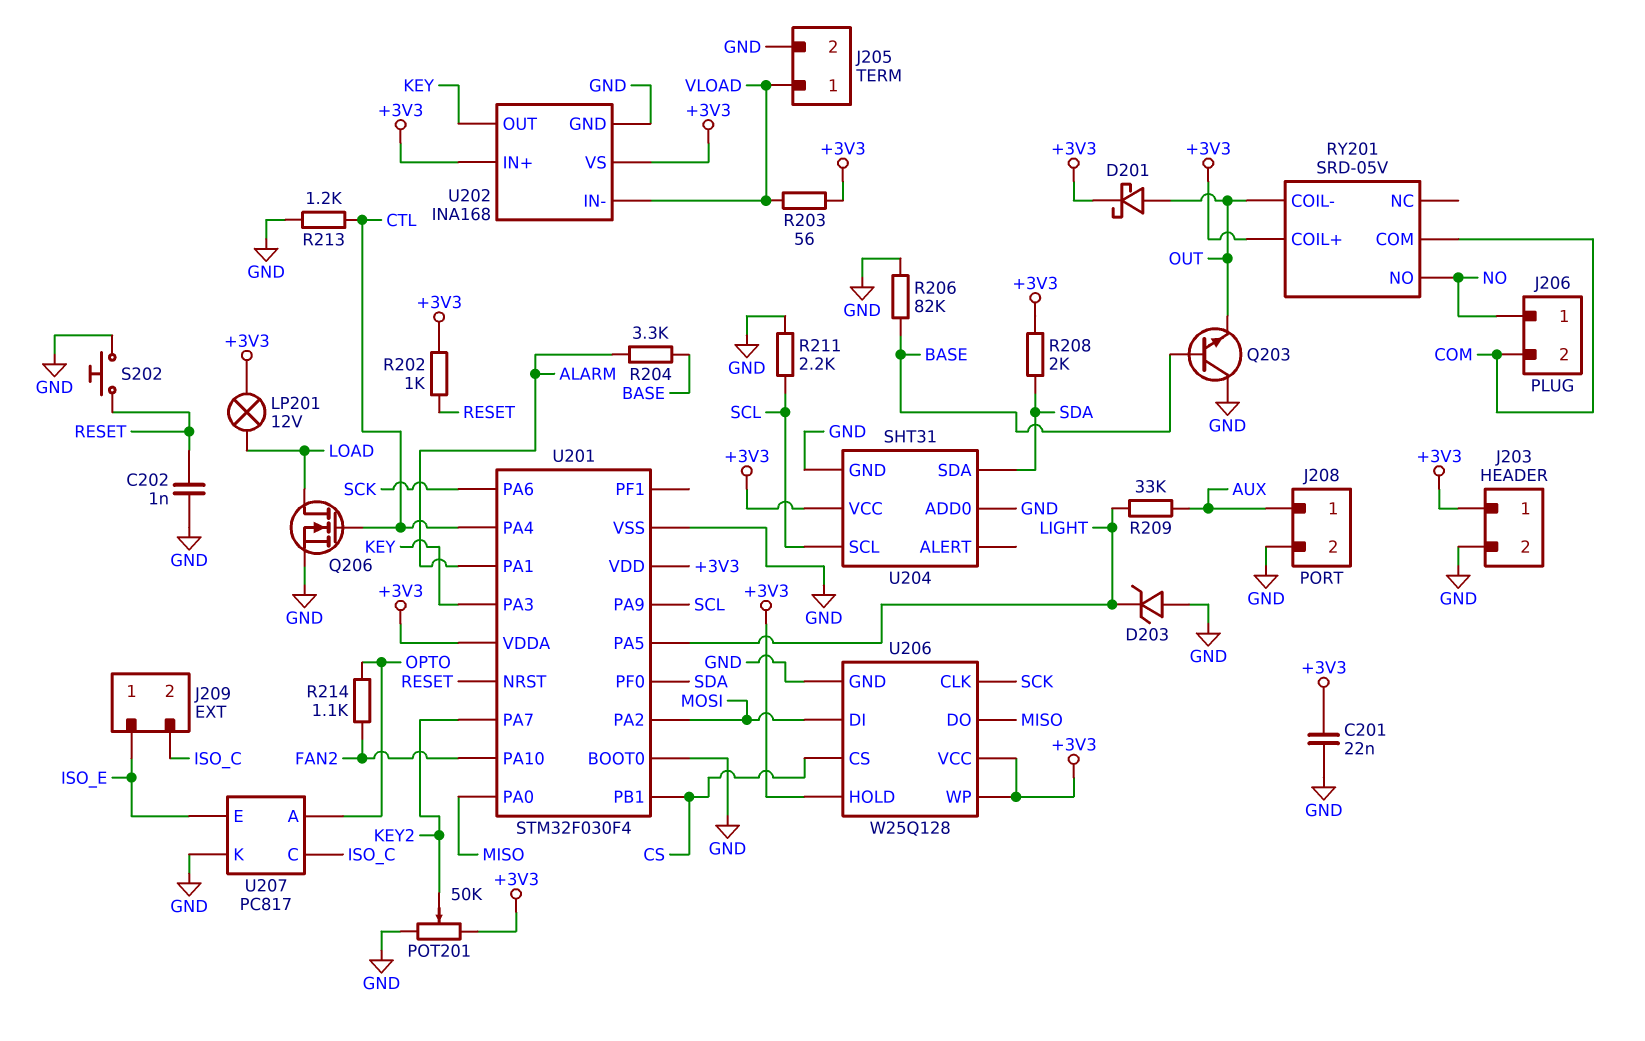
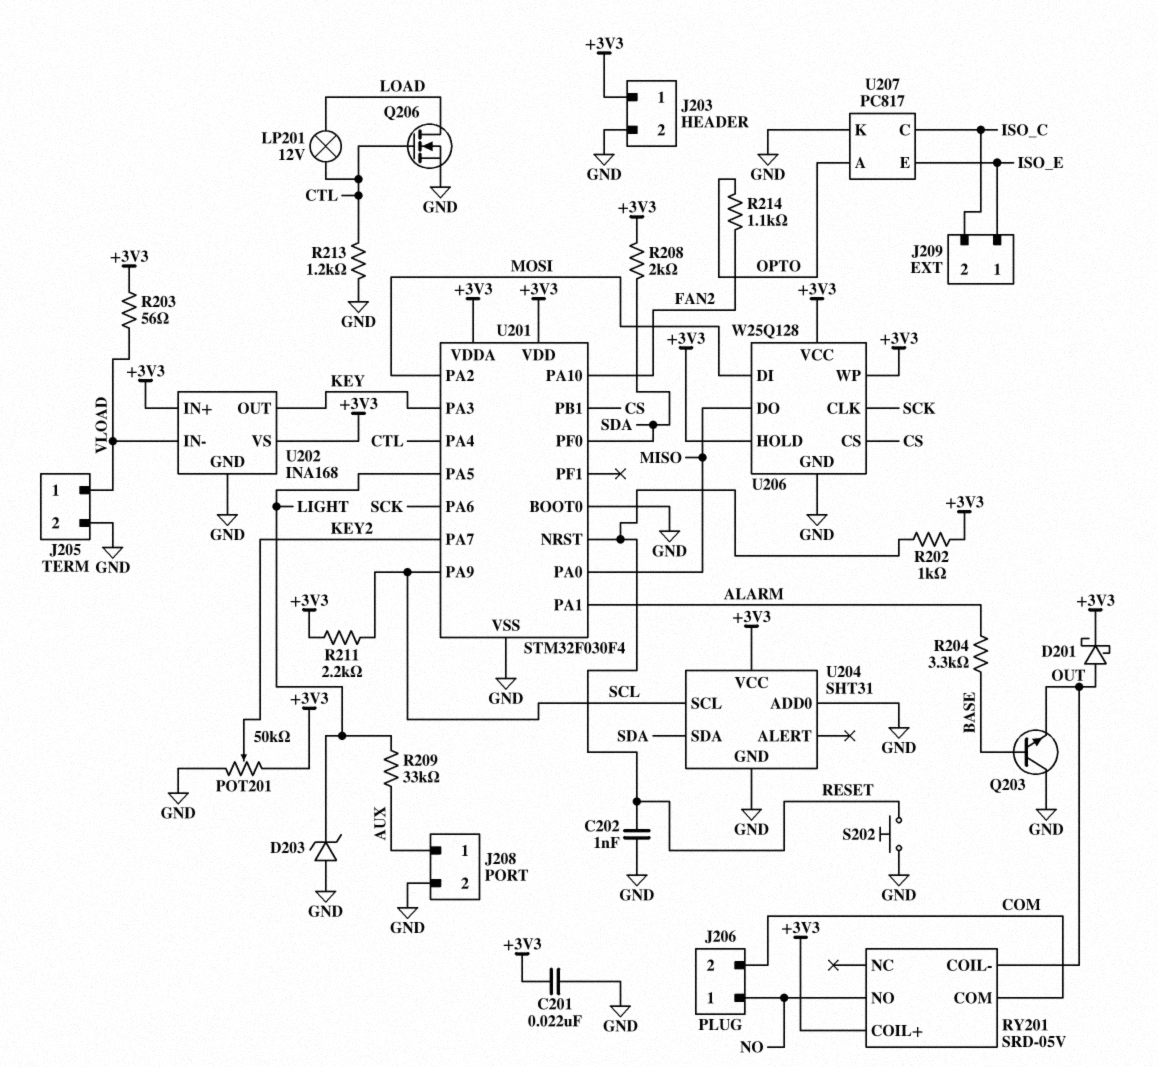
LP201: lamp 12V (+3V3, LOAD) -> lamp 12V (CTL, LOAD)
R206: 82k (BASE, GND) -> none
R211: 2.2k (GND, SCL) -> 2.2k (+3V3, SCL)

